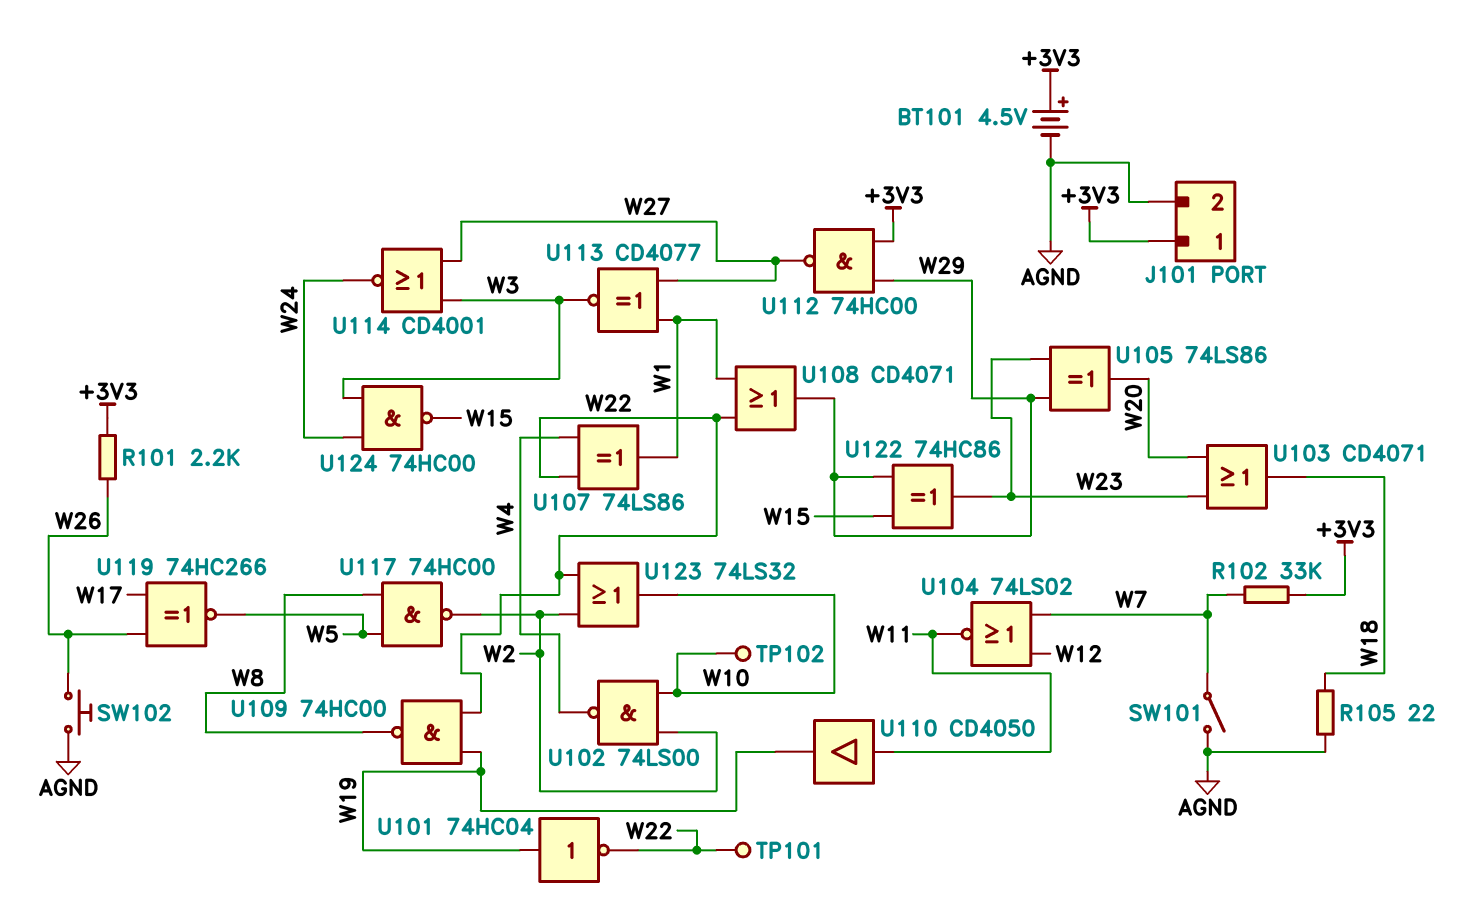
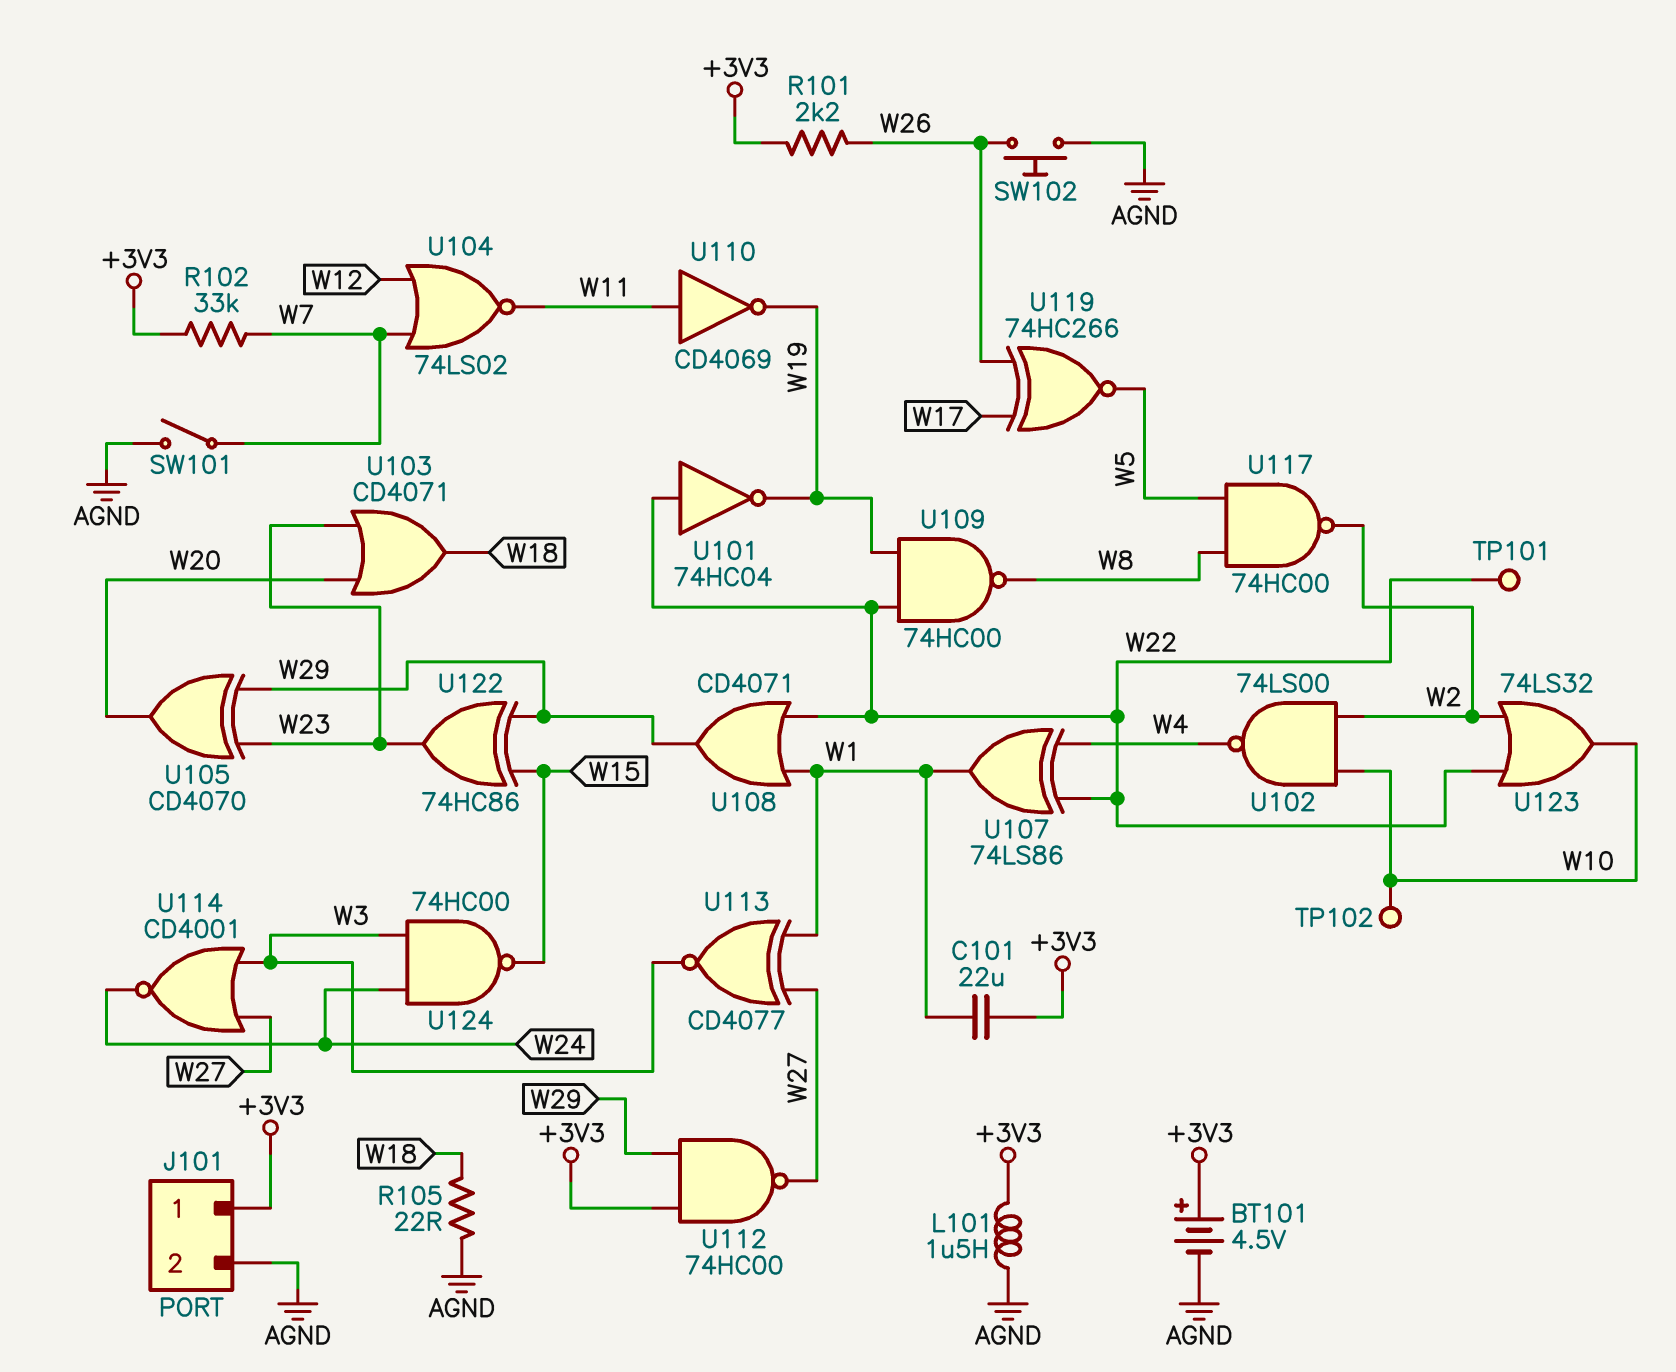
C101: none -> 22uF (+3V3, W1)
L101: none -> 1.5uH (+3V3, AGND)
U101: NOT 74HC04 (in W19, out W22) -> NOT 74HC04 (in W22, out W19)
U105: XOR 74LS86 (in W23, in W29, out W20) -> XOR CD4070 (in W23, in W29, out W20)
U110: buffer CD4050 (in W11, out W19) -> NOT CD4069 (in W11, out W19)

